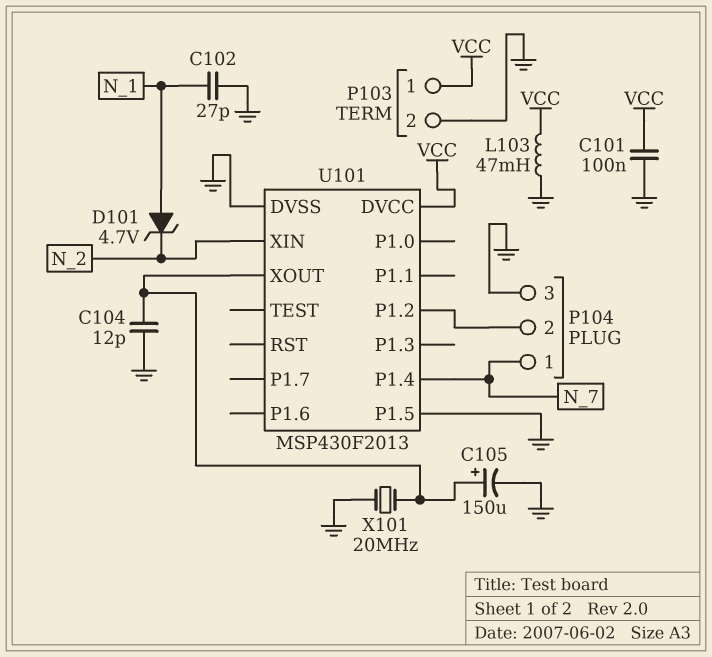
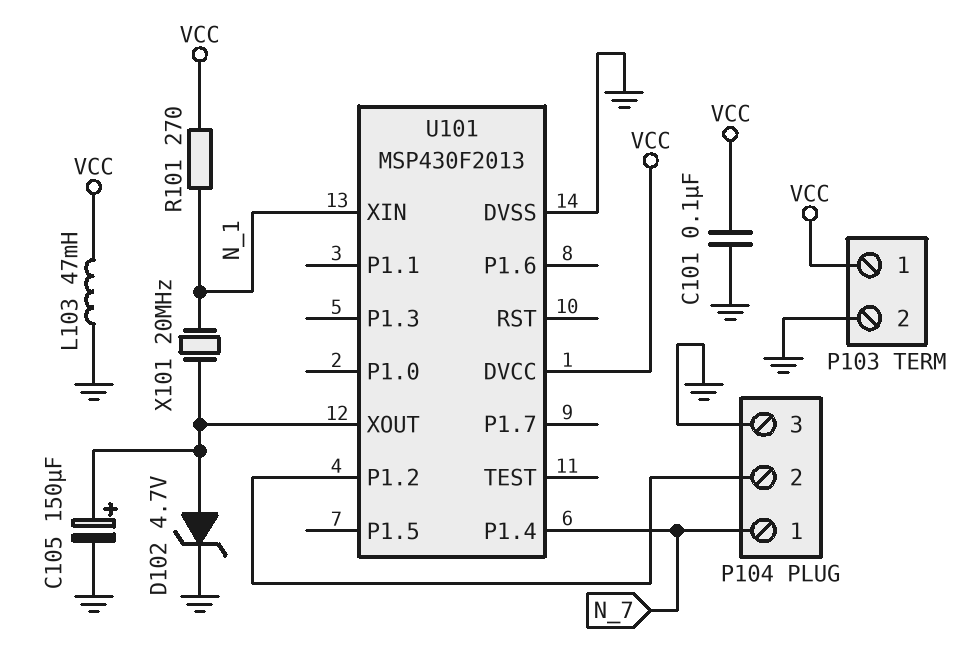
C102: 27pF (GND, N_1) -> none
C104: 12pF (GND, U101/XOUT) -> none
D101: zener 4.7V (A N_1, K N_2) -> none
D102: none -> zener 4.7V (A U101/XOUT, K GND)
R101: none -> 270 (N_1, VCC)
U101 pin P1.5: GND -> none
U101 pin XIN: N_2 -> N_1
X101: 20MHz (GND, U101/XOUT) -> 20MHz (N_1, U101/XOUT)

